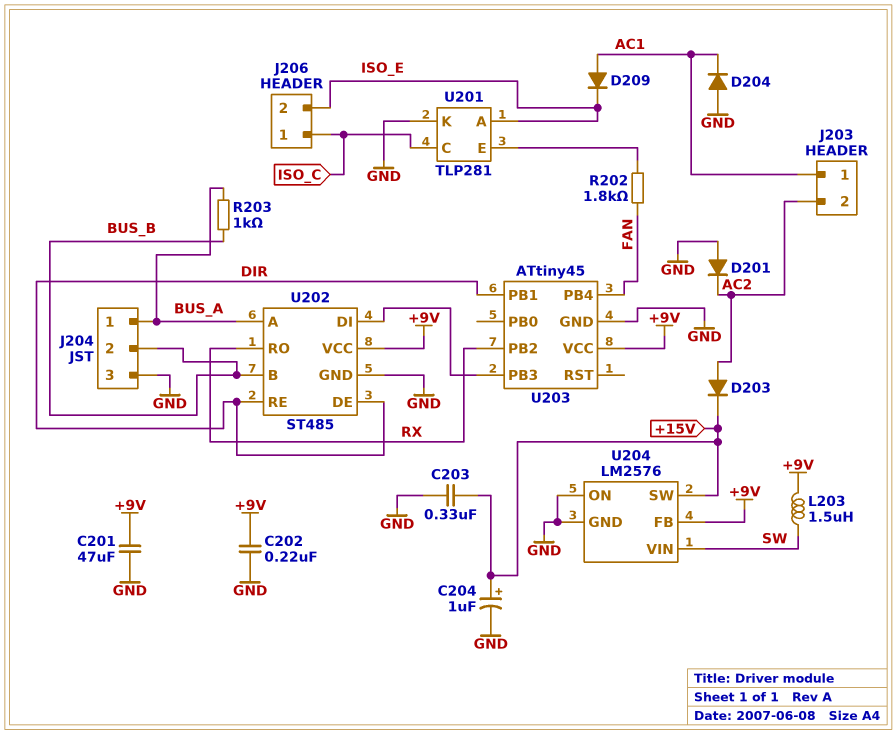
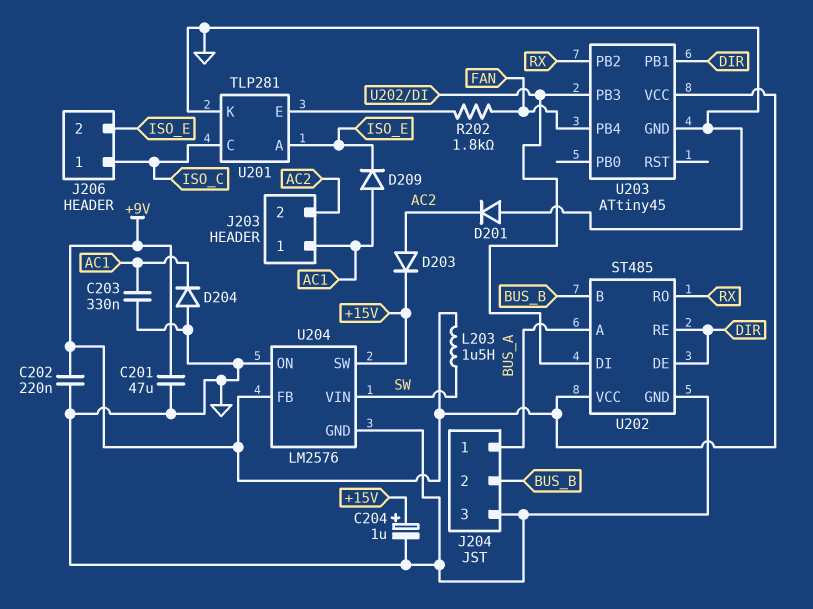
C203: 330nF (+15V, GND) -> 330nF (AC1, GND)
R203: 1k (BUS_A, BUS_B) -> none

